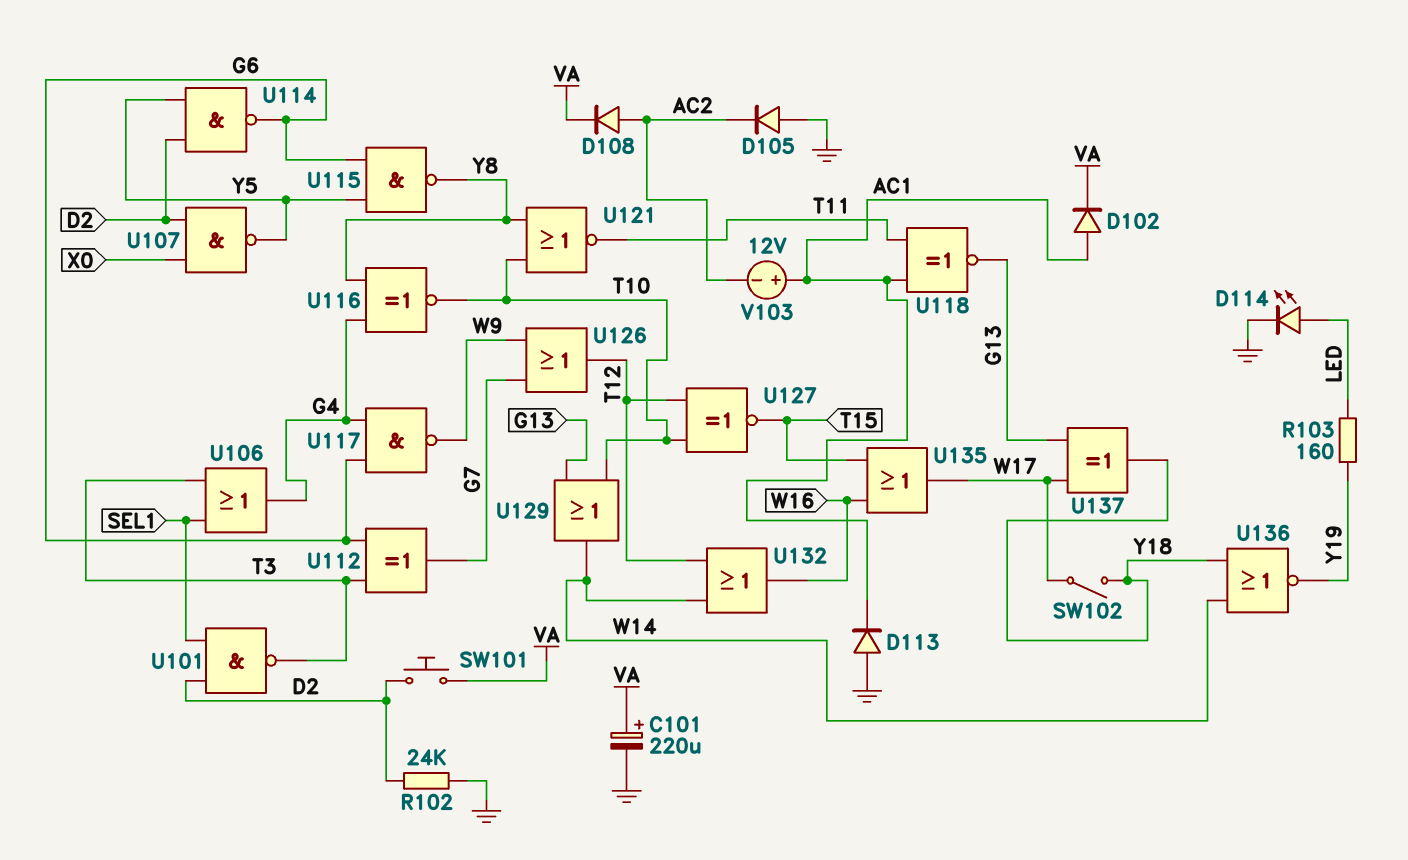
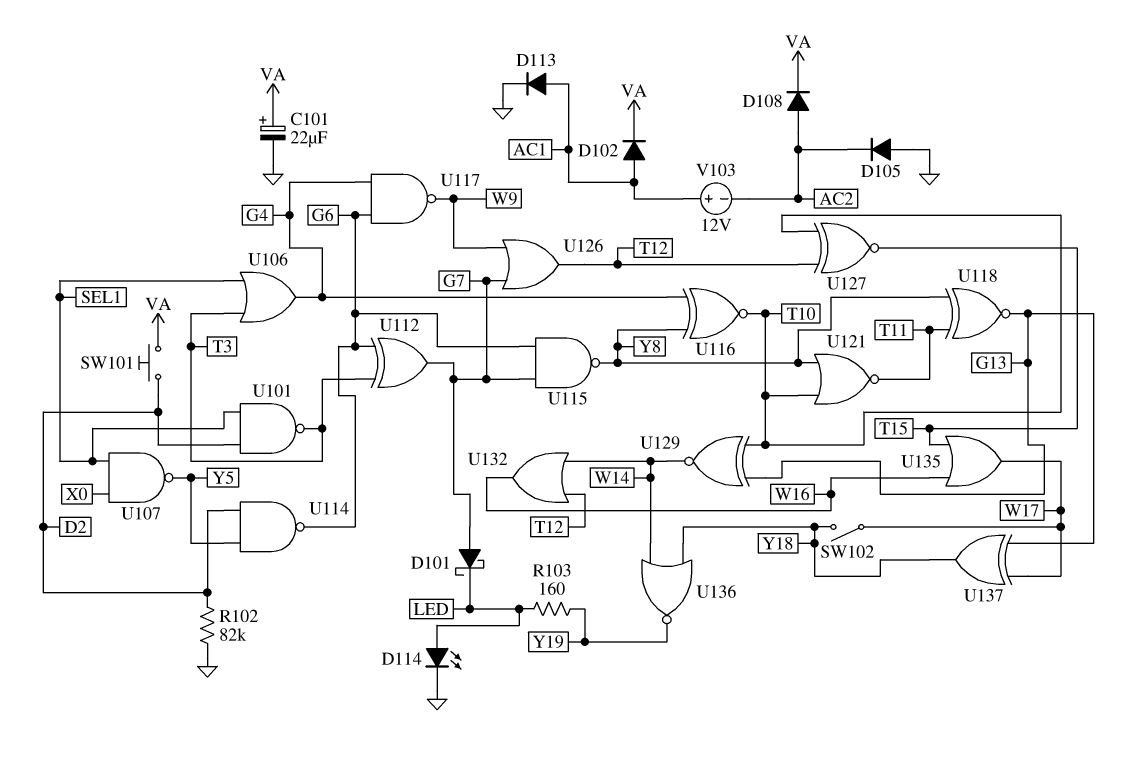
C101: 220uF (plus VA, minus GND) -> 22uF (plus VA, minus GND)
D101: none -> schottky (A G7, K LED)
D113: diode (A GND, K AC1) -> diode (A AC1, K GND)
R102: 24k (D2, GND) -> 82k (D2, GND)
U107: NAND (in D2, in X0, out Y5) -> NAND (in SEL1, in X0, out Y5)
U115: NAND (in G6, in Y5, out Y8) -> NAND (in G6, in G7, out Y8)
U118: XNOR (in AC1, in T11, out G13) -> XNOR (in T11, in Y8, out G13)
U129: OR (in G13, in T10, out W14) -> XNOR (in G13, in T10, out W14)

